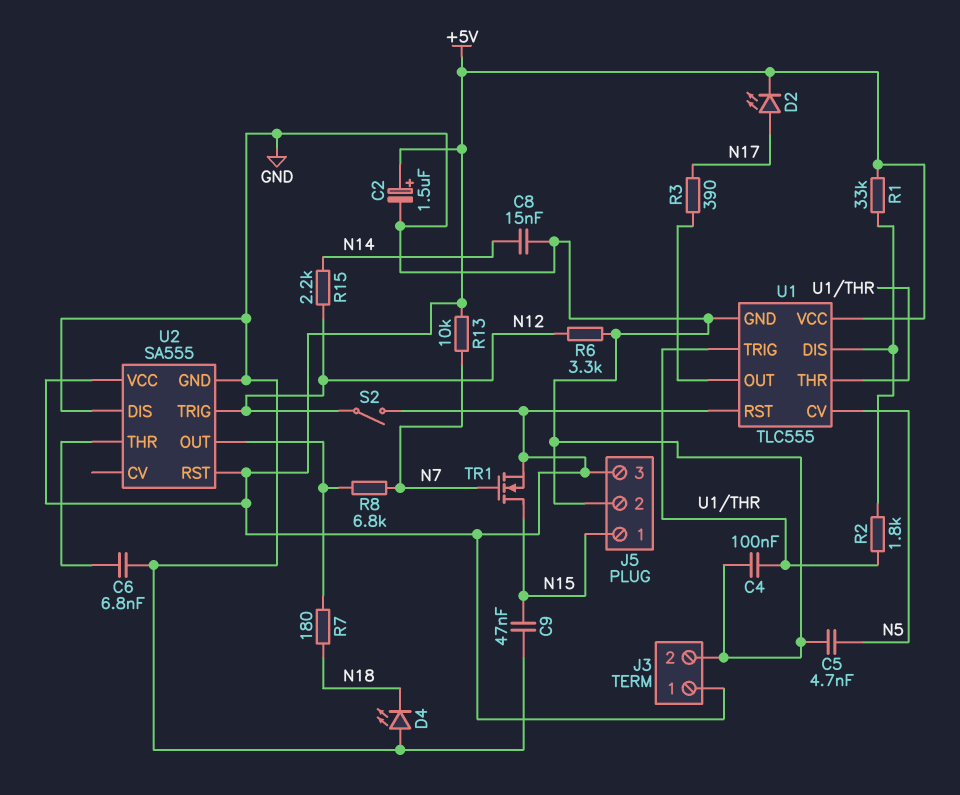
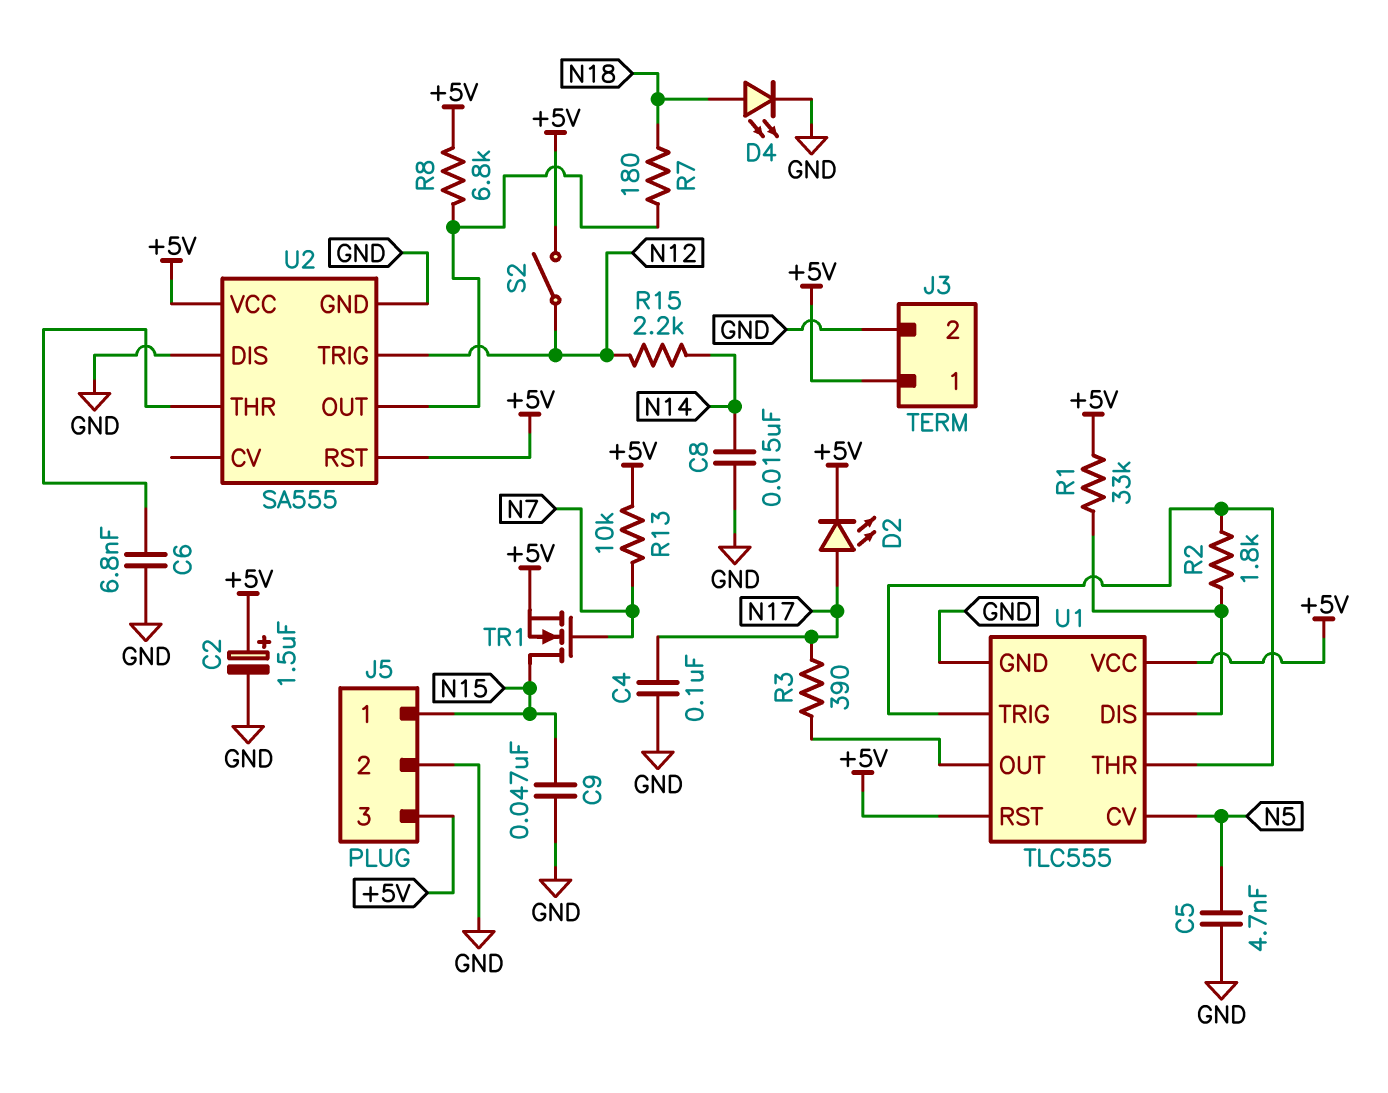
C4: 100nF (GND, U1/THR) -> 100nF (GND, N17)
D4: LED (A GND, K N18) -> LED (A N18, K GND)
R6: 3.3k (GND, N12) -> none
R8: 6.8k (N7, U2/OUT) -> 6.8k (+5V, U2/OUT)

